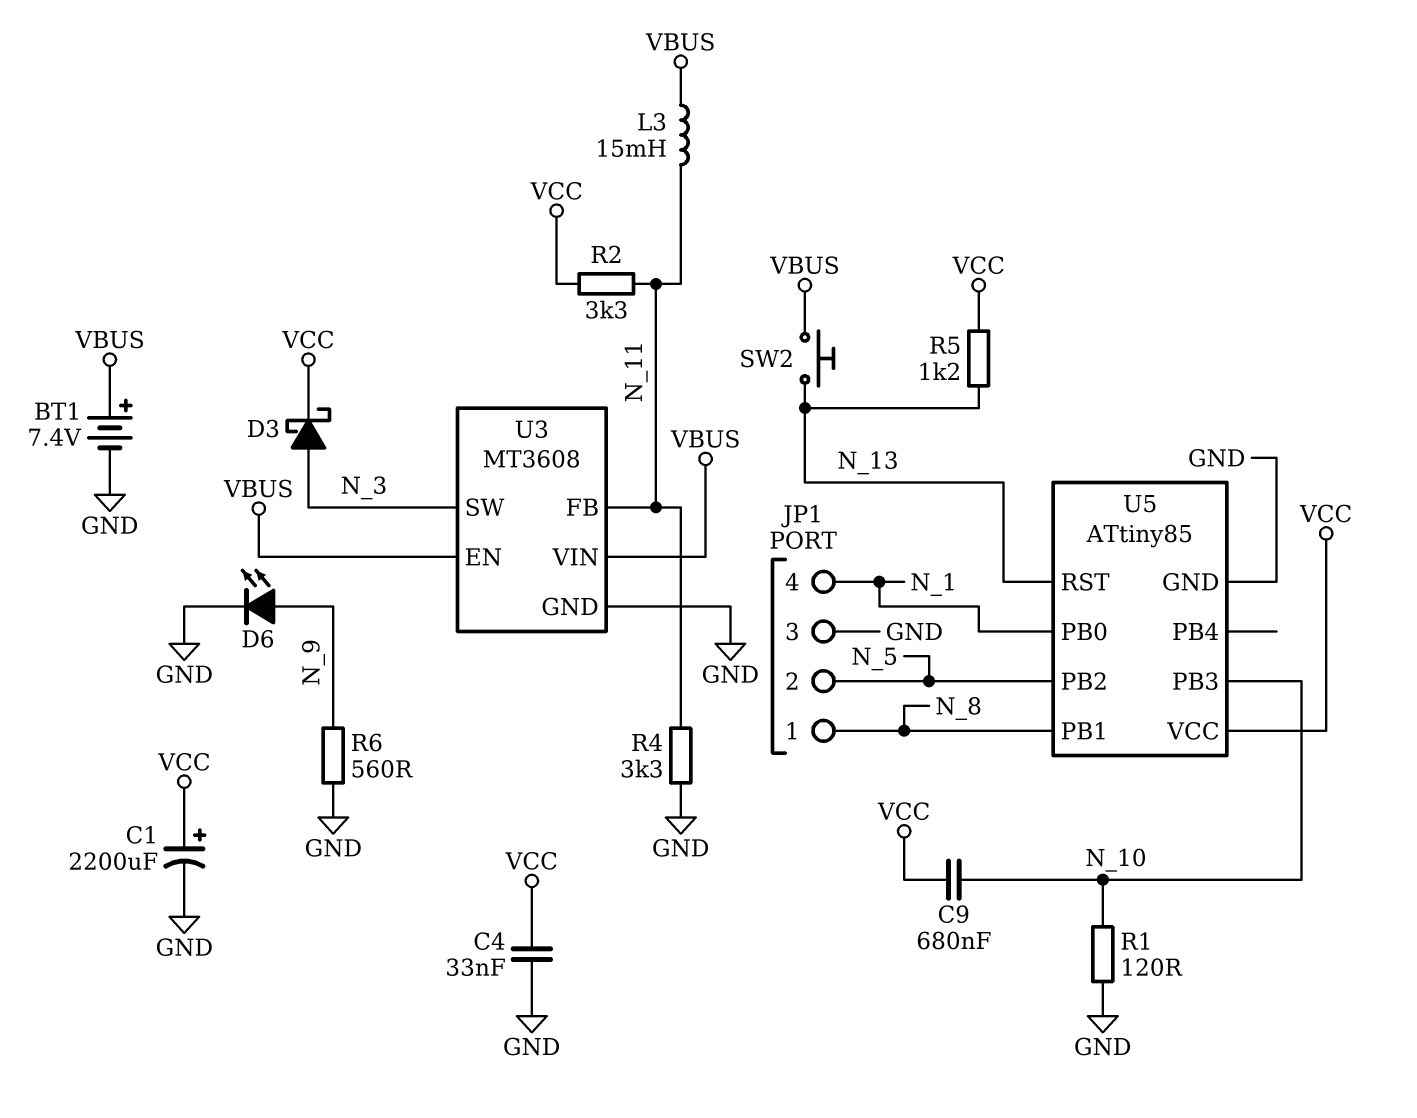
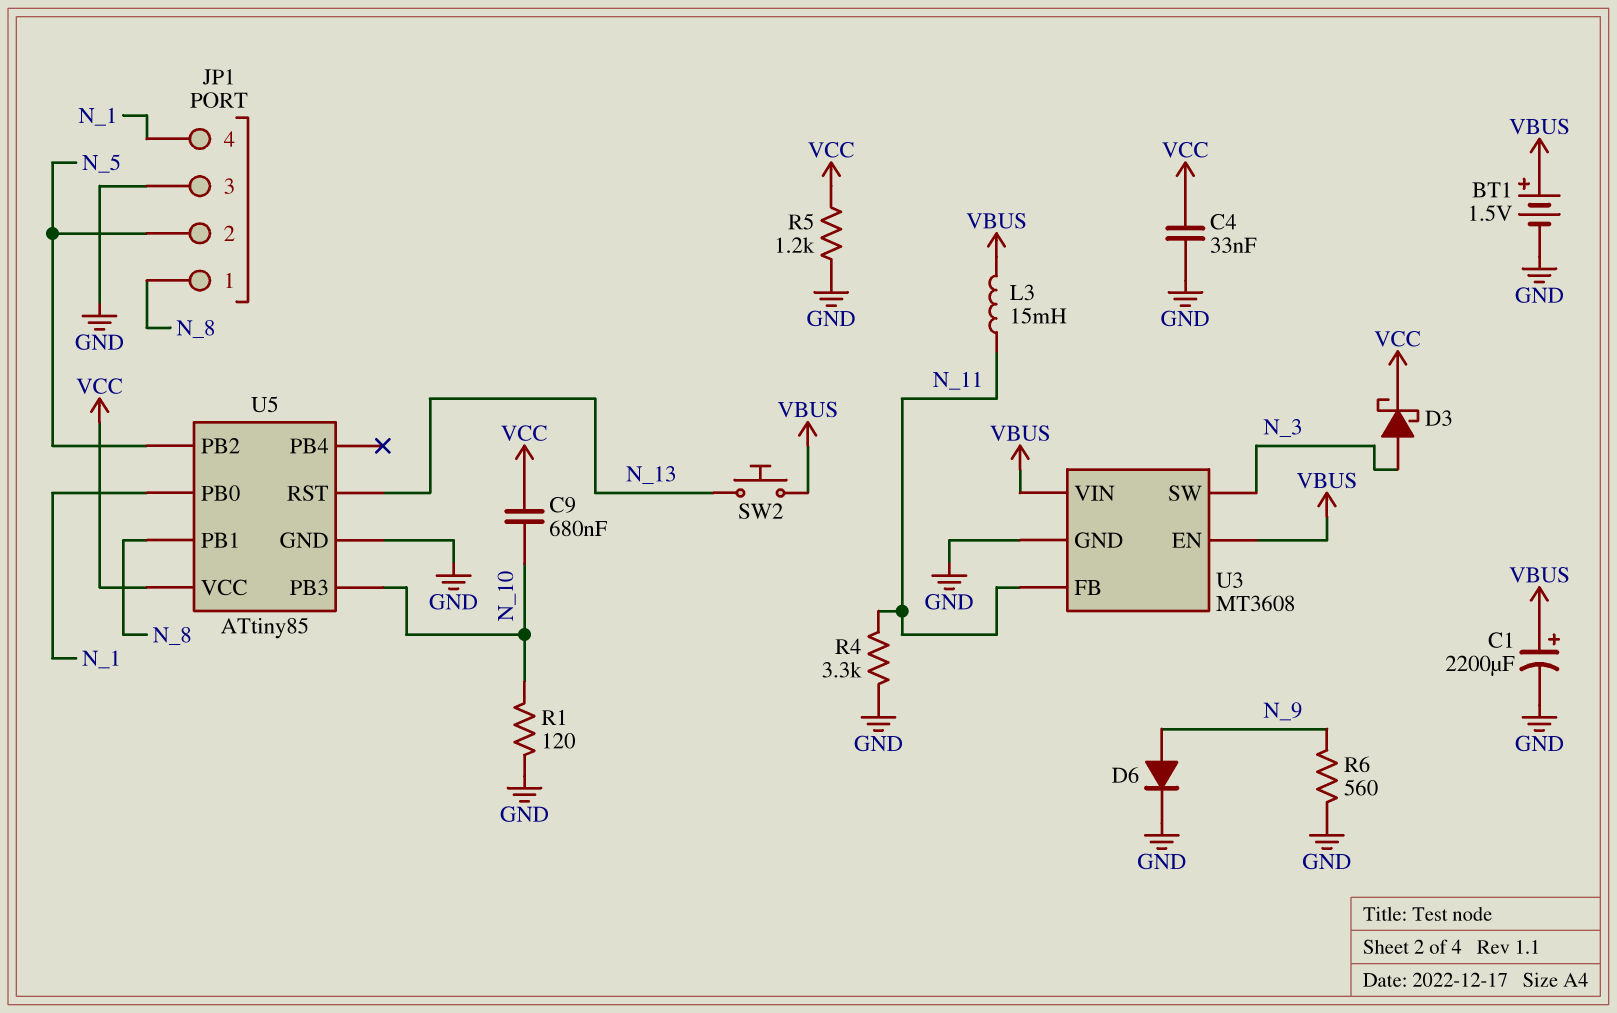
BT1: 7.4V (plus VBUS, minus GND) -> 1.5V (plus VBUS, minus GND)
C1: 2200uF (plus VCC, minus GND) -> 2200uF (plus VBUS, minus GND)
D6: LED (A N_9, K GND) -> diode (A N_9, K GND)
R2: 3.3k (N_11, VCC) -> none
R5: 1.2k (N_13, VCC) -> 1.2k (GND, VCC)

